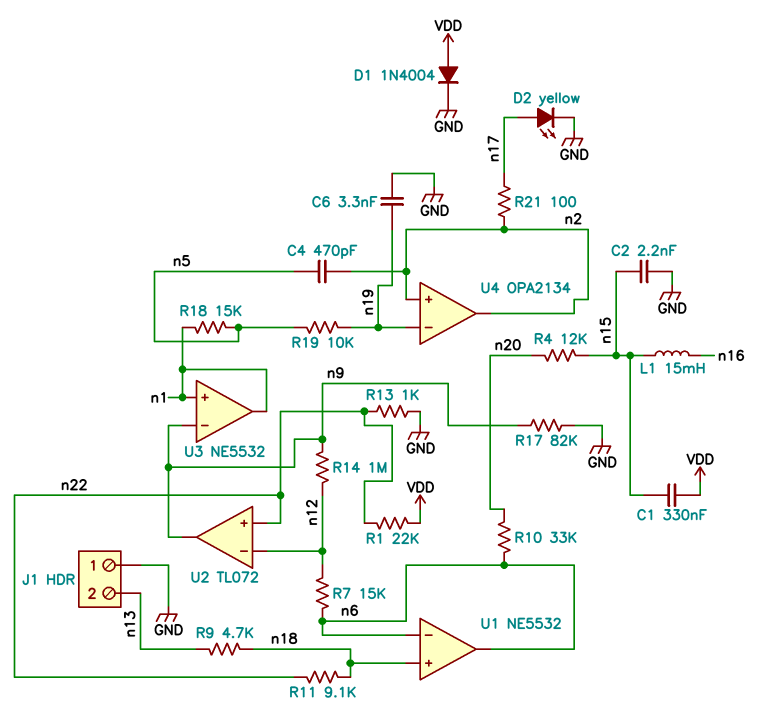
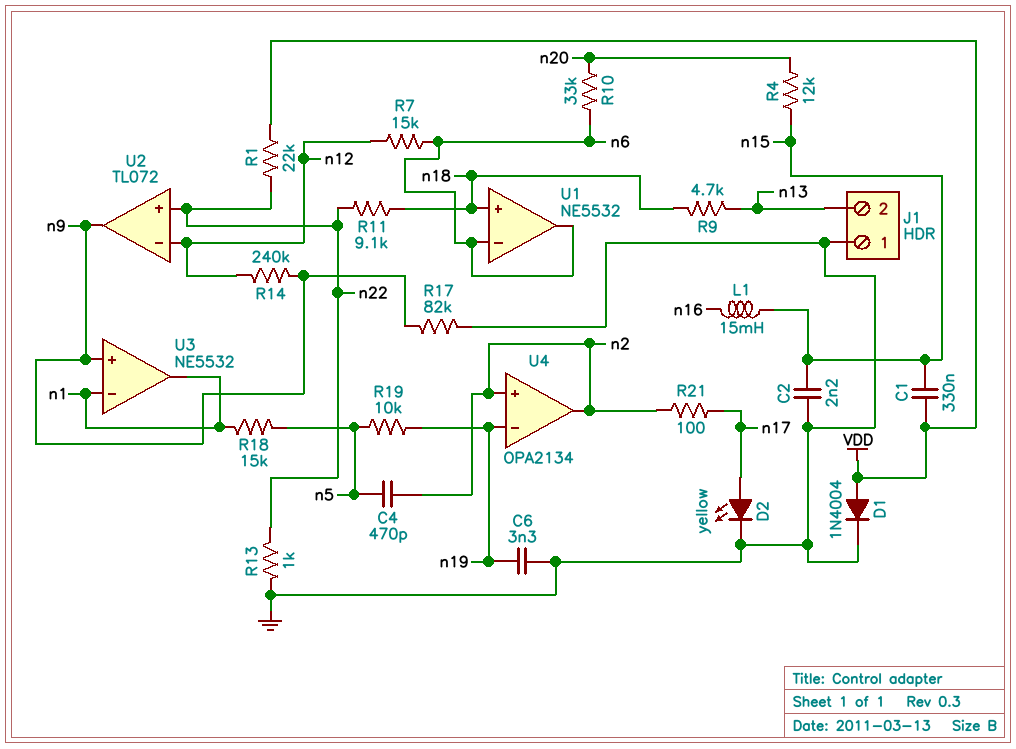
R14: 1M (n9, n12) -> 240k (n9, n12)
U3 pin in+: n1 -> n9
U3 pin in-: n9 -> n1

